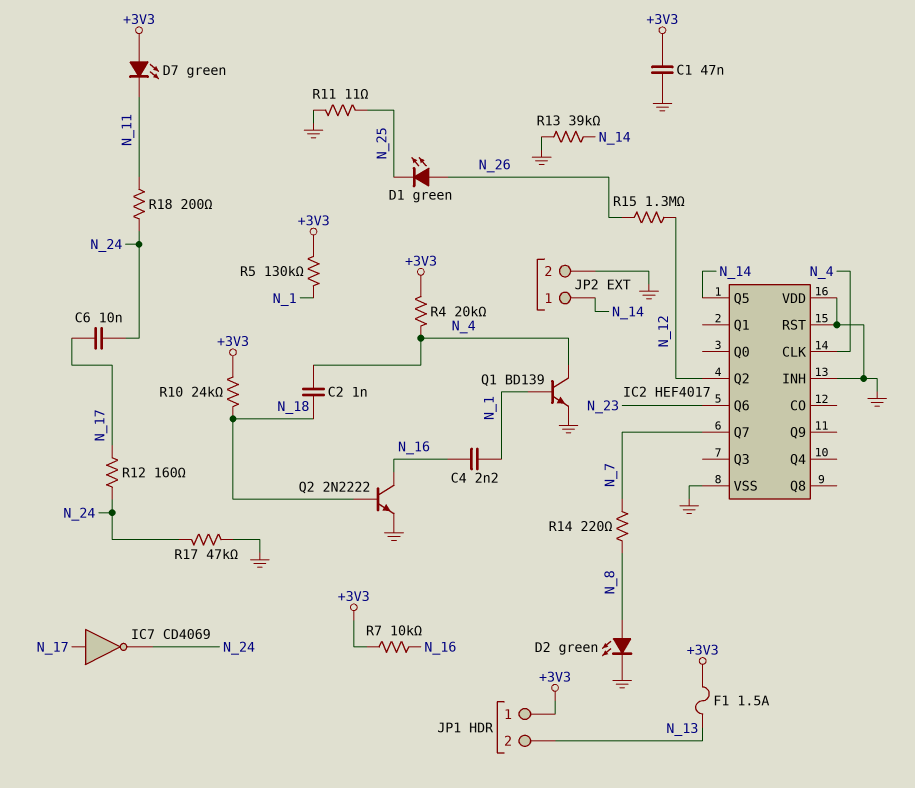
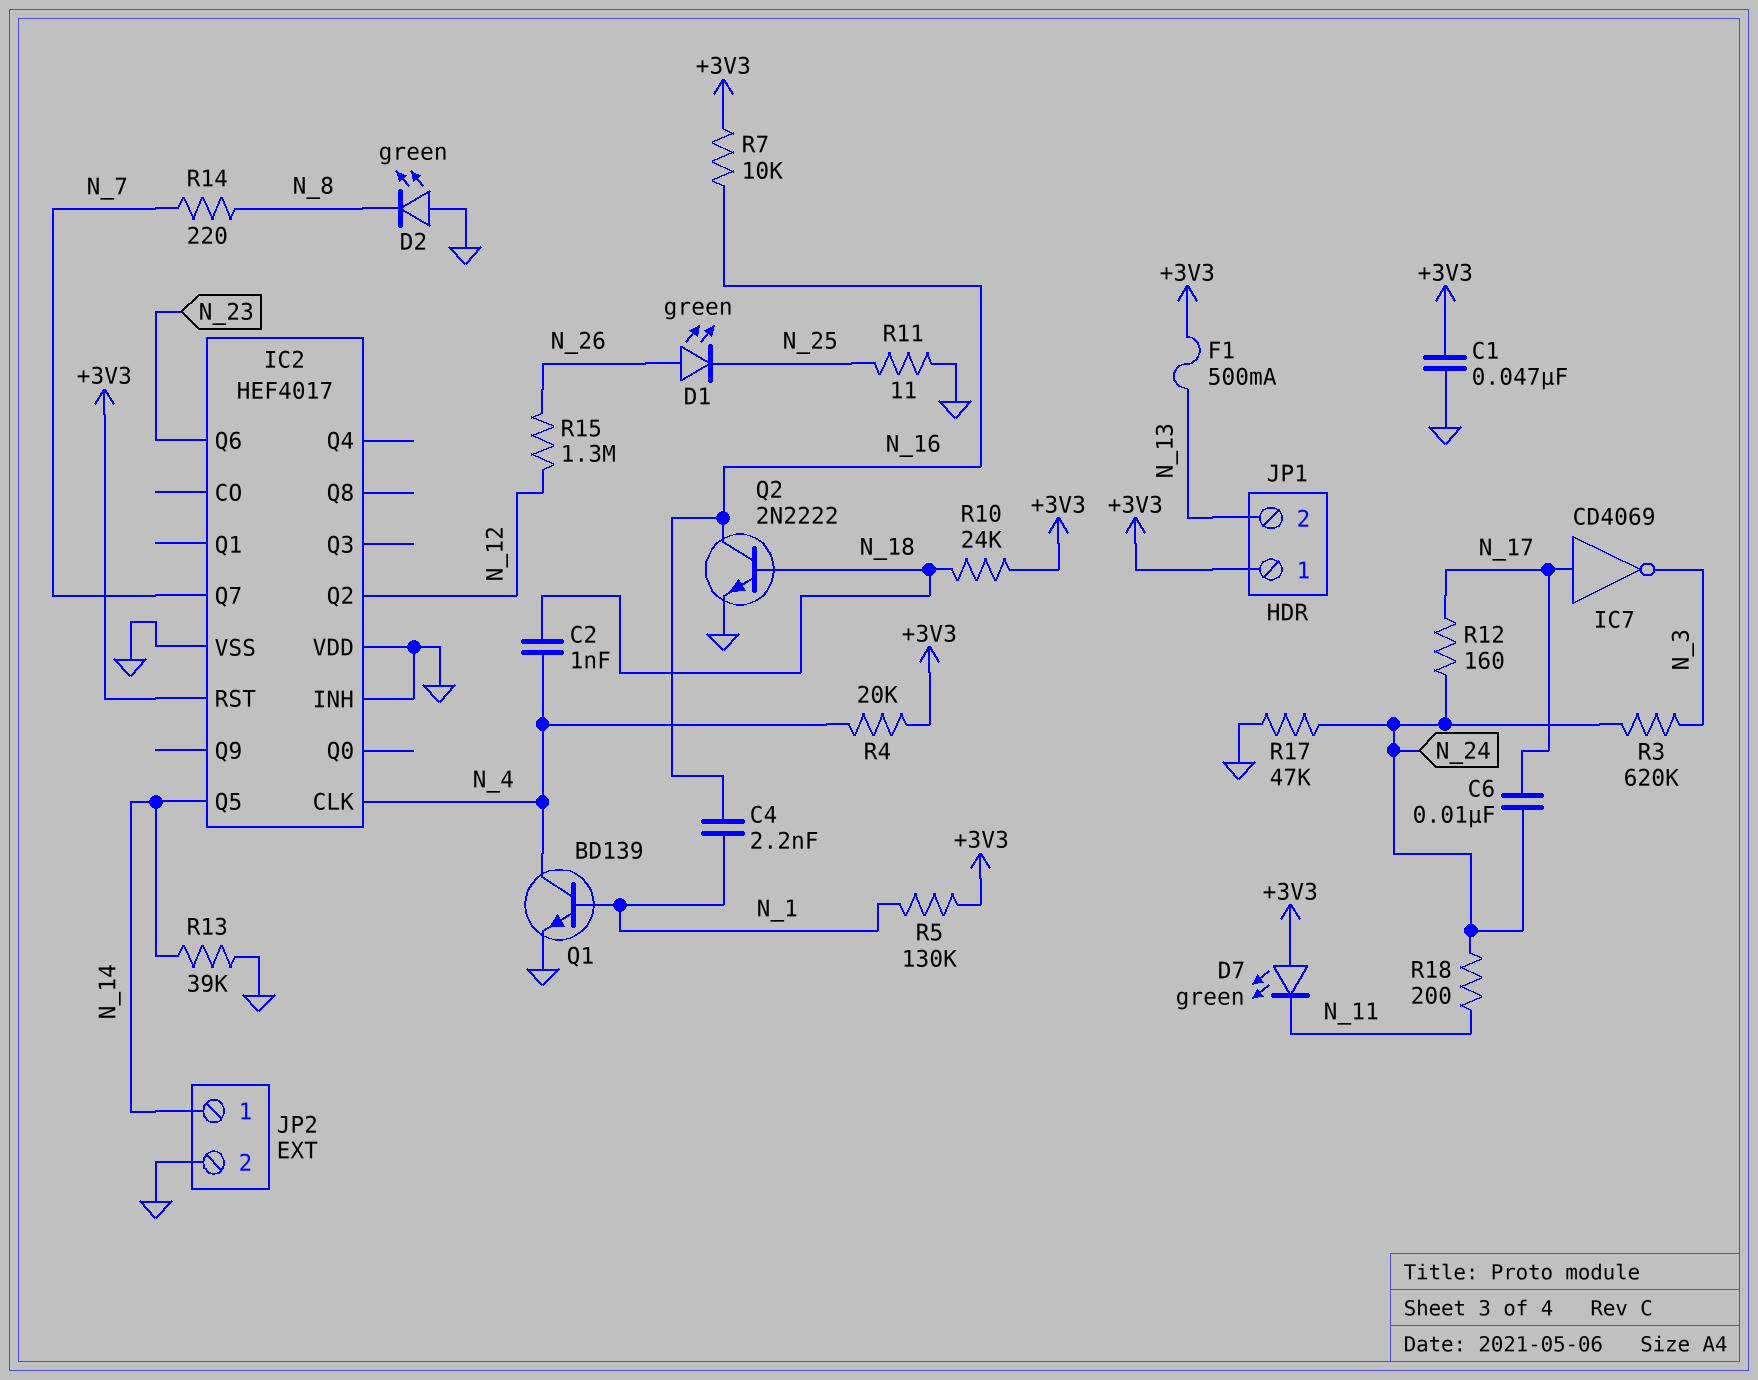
D2: LED green (A N_8, K GND) -> LED green (A GND, K N_8)
F1: 1.5A (+3V3, N_13) -> 500mA (+3V3, N_13)
IC2 pin RST: GND -> +3V3
IC7: NOT CD4069 (in N_17, out N_24) -> NOT CD4069 (in N_17, out N_3)
R3: none -> 620k (N_3, N_24)

